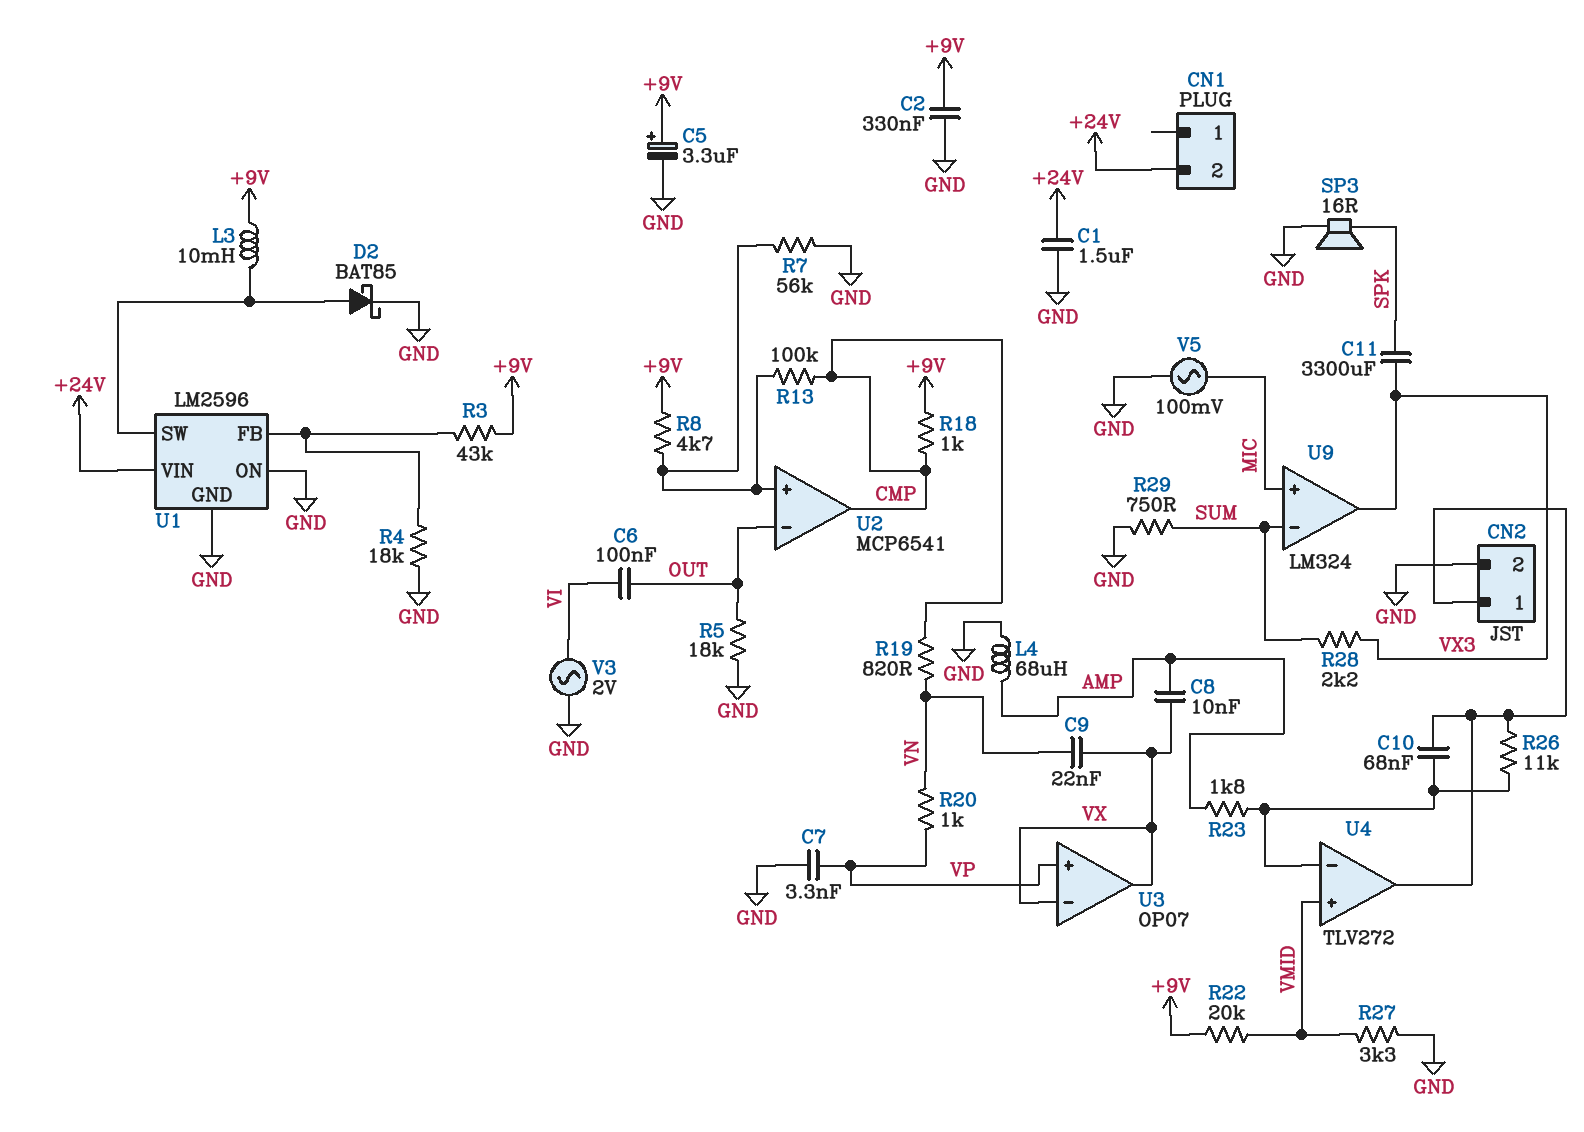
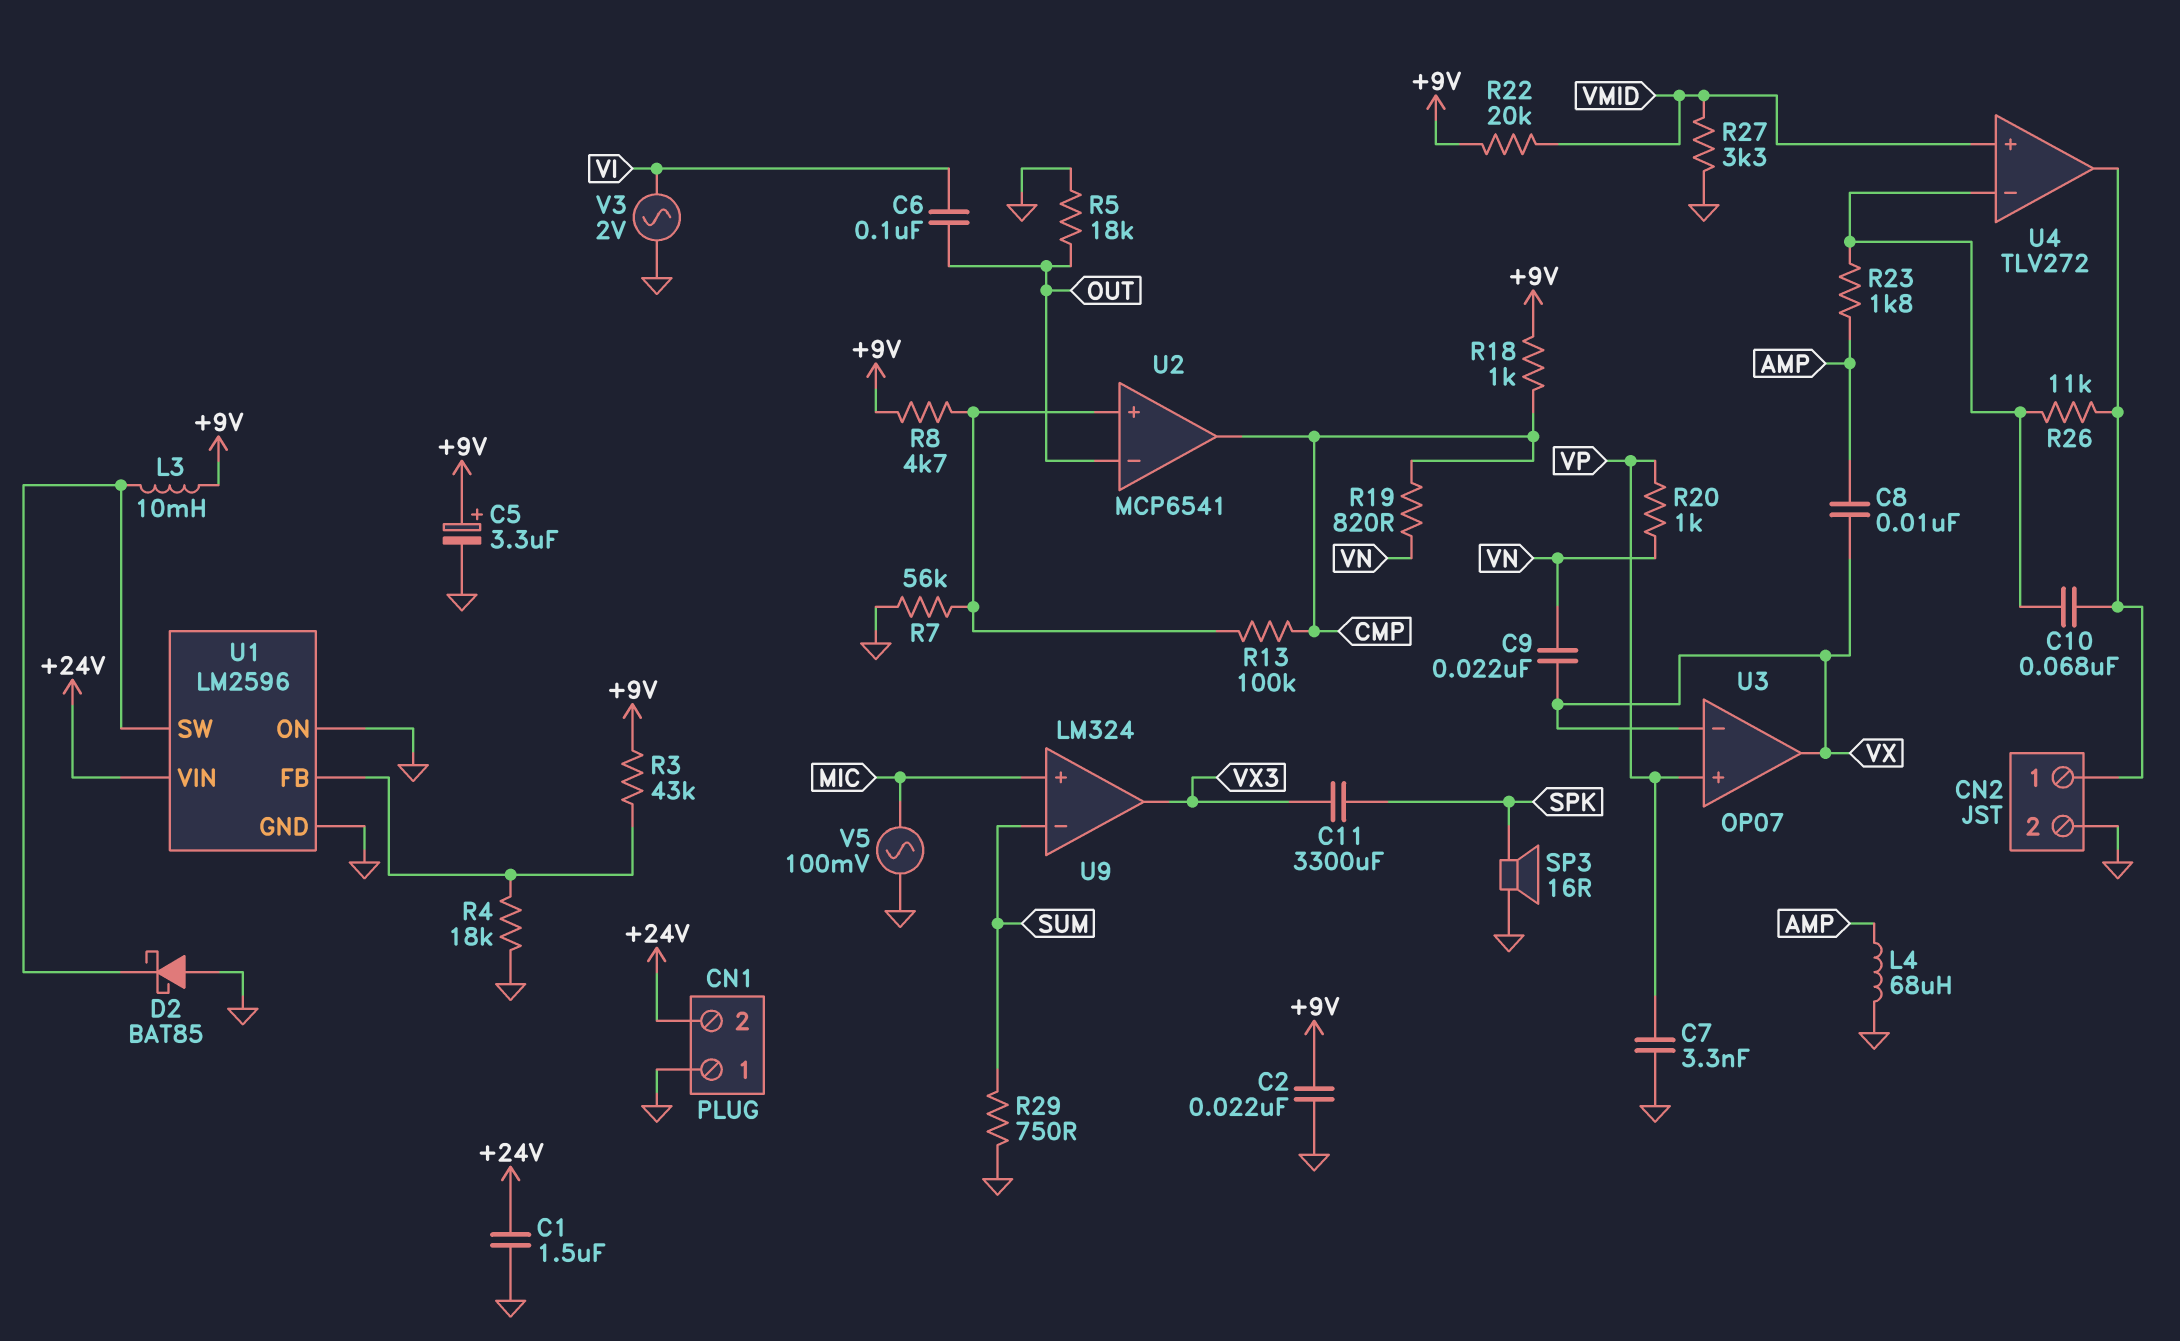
C2: 330nF (+9V, GND) -> 22nF (+9V, GND)
CN1 pin 1: none -> GND
D2: schottky BAT85 (A U1/SW, K GND) -> schottky BAT85 (A GND, K U1/SW)
R28: 2.2k (SUM, VX3) -> none

